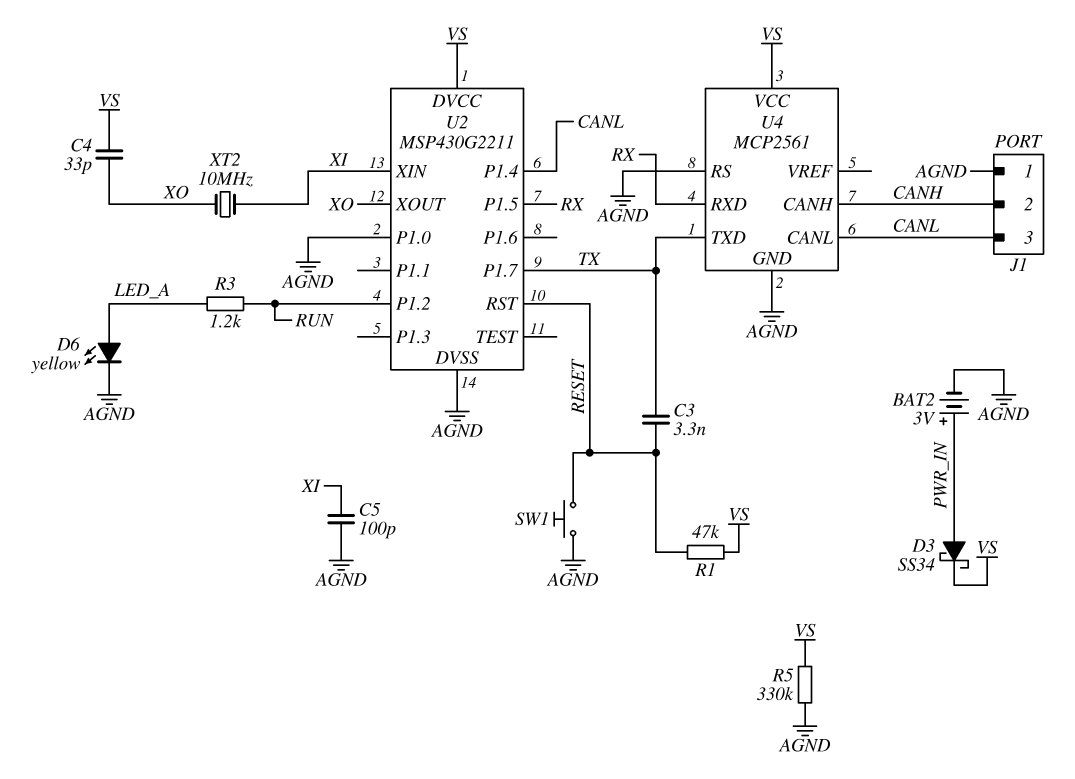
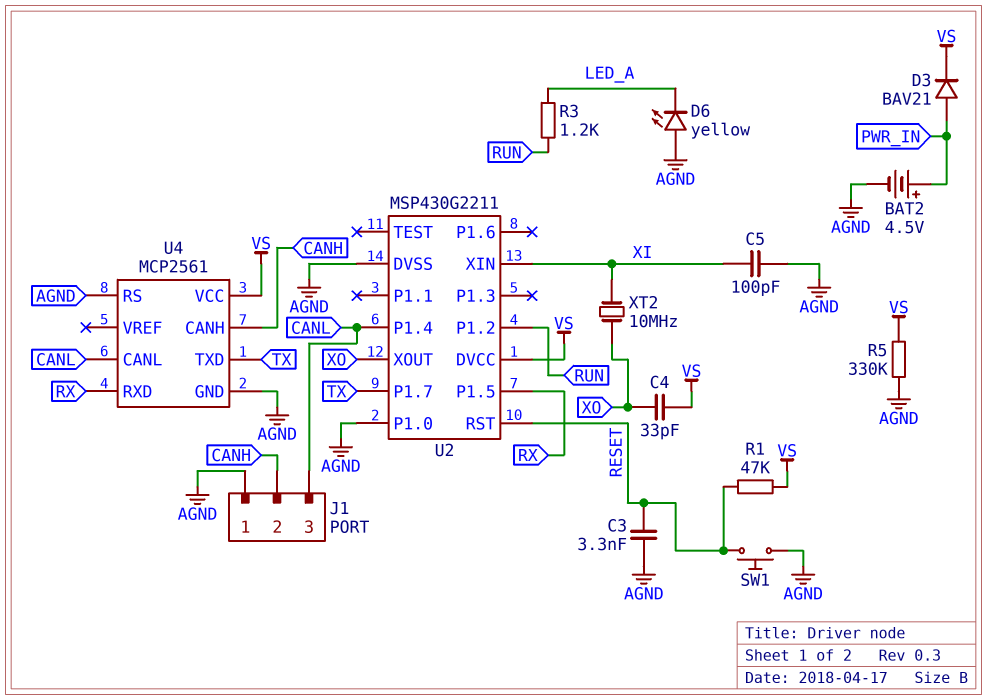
BAT2: 3V (plus PWR_IN, minus AGND) -> 4.5V (plus PWR_IN, minus AGND)
C3: 3.3nF (RESET, TX) -> 3.3nF (AGND, RESET)
D3: schottky SS34 (A PWR_IN, K VS) -> diode BAV21 (A PWR_IN, K VS)
D6: LED yellow (A LED_A, K AGND) -> LED yellow (A AGND, K LED_A)

